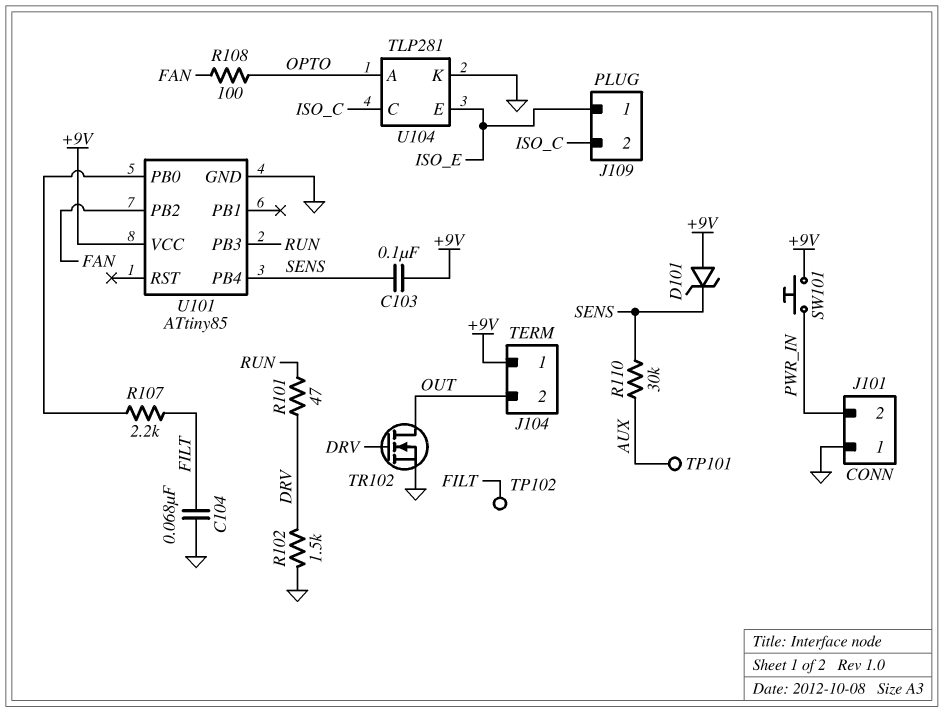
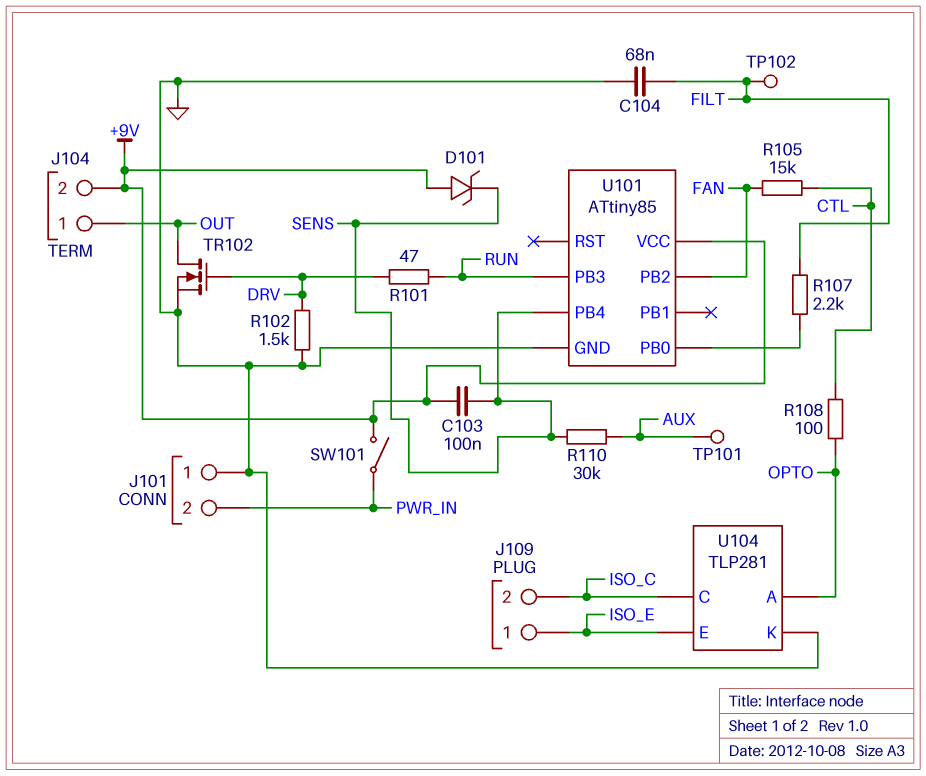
J104 pin 1: +9V -> OUT
J104 pin 2: OUT -> +9V
R105: none -> 15k (CTL, FAN)
R108: 100 (FAN, OPTO) -> 100 (CTL, OPTO)
SW101: button (+9V, PWR_IN) -> switch (+9V, PWR_IN)

